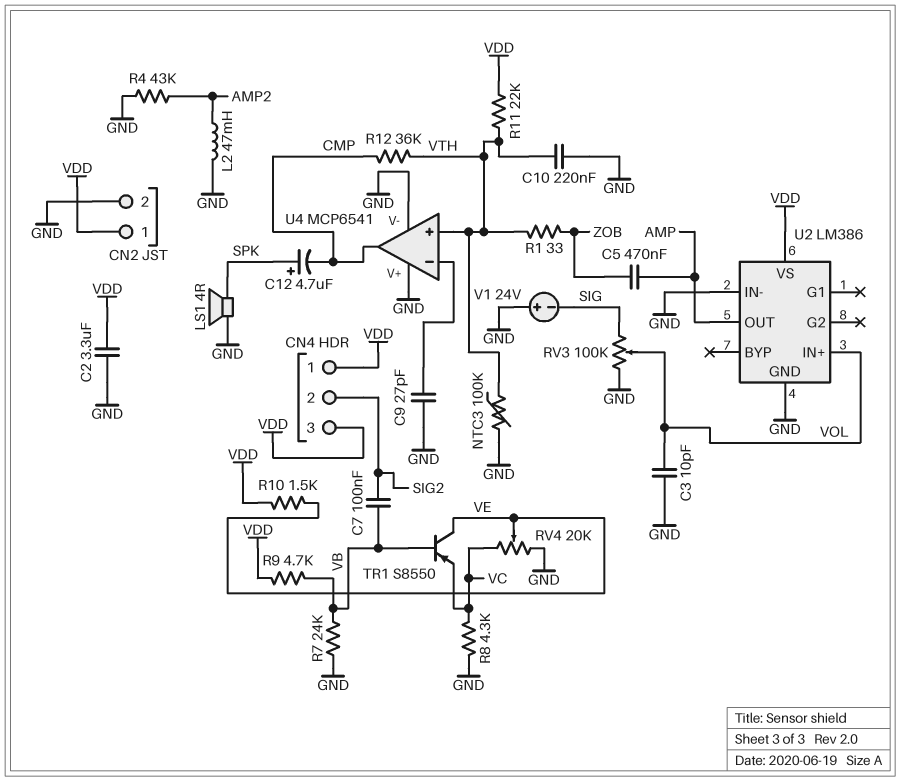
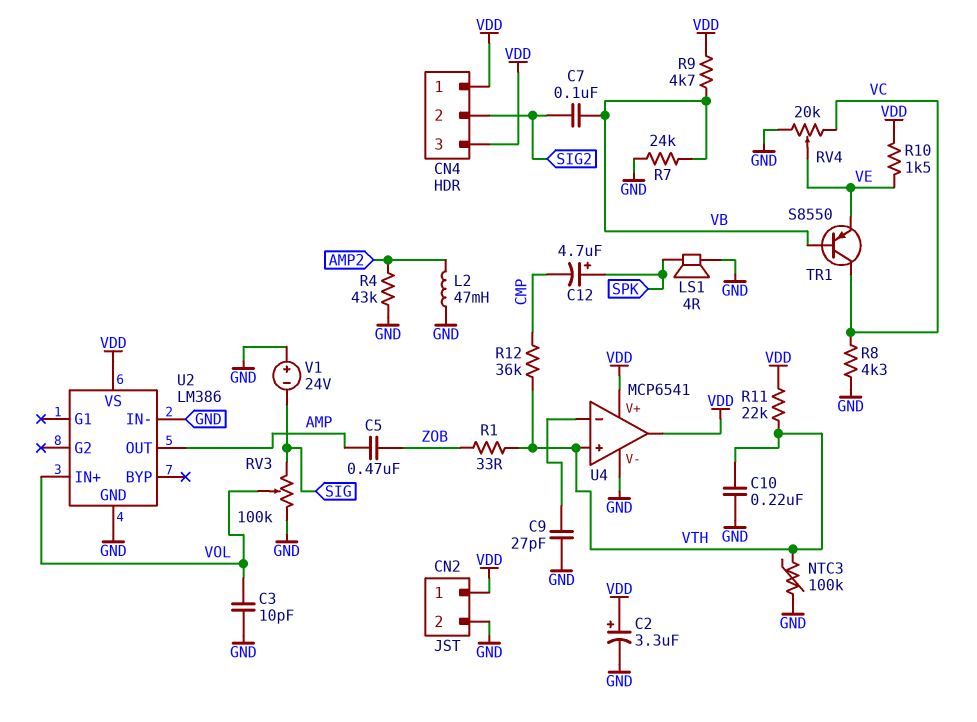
C2: 3.3uF (GND, VDD) -> 3.3uF (plus VDD, minus GND)
TR1: PNP S8550 (B VB, C VE, E VC) -> PNP S8550 (B VB, C VC, E VE)
U4 pin V+: GND -> VDD
U4 pin out: CMP -> VDD

